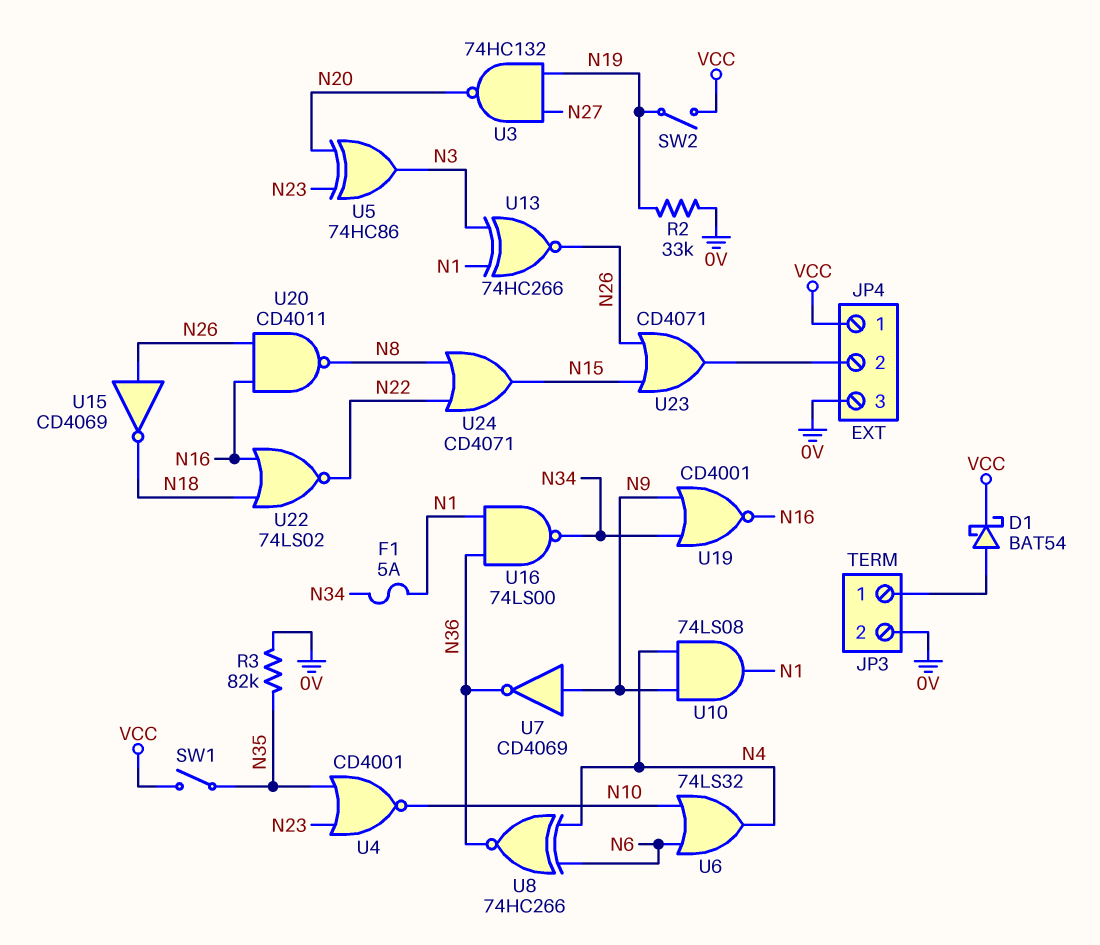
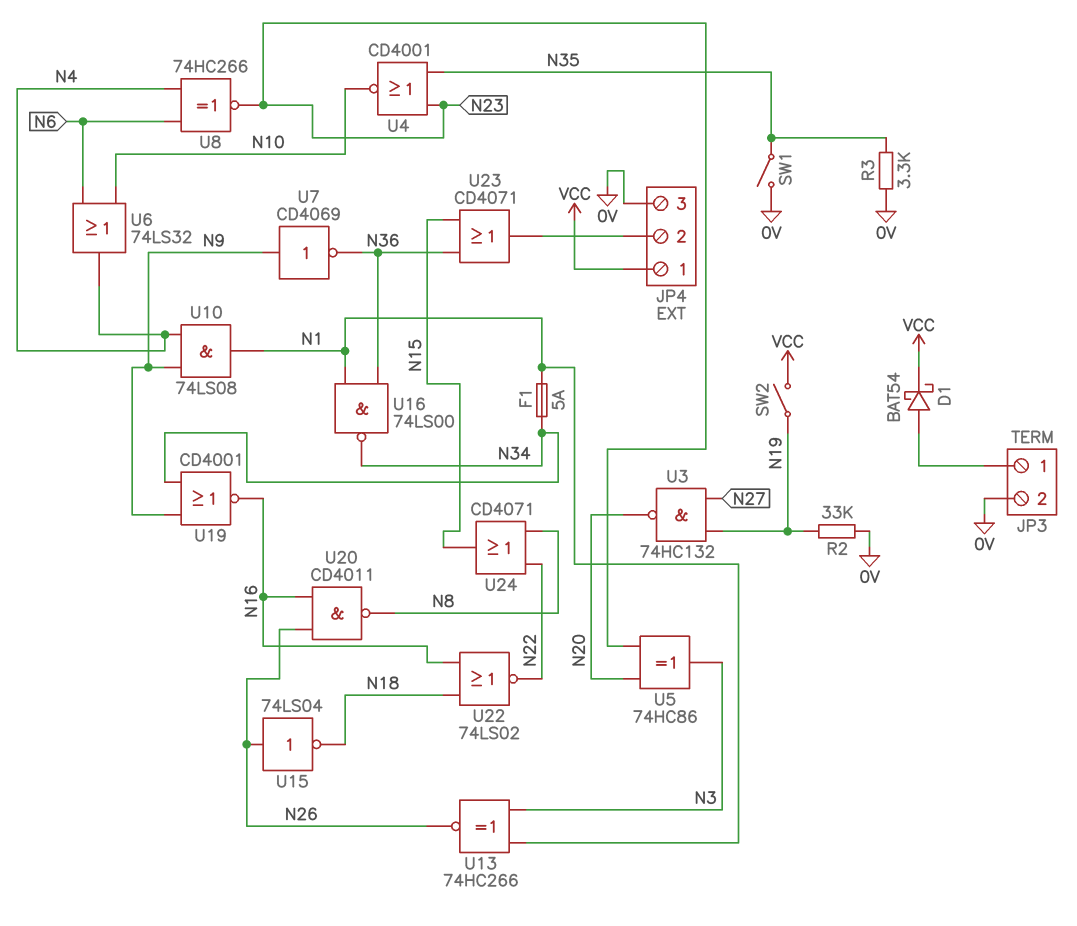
R3: 82k (0V, N35) -> 3.3k (0V, N35)
SW1: switch (N35, VCC) -> switch (0V, N35)
U8: XNOR 74HC266 (in N4, in N6, out N36) -> XNOR 74HC266 (in N4, in N6, out N23)
U15: NOT CD4069 (in N26, out N18) -> NOT 74LS04 (in N26, out N18)
U23: OR CD4071 (in N15, in N26, out JP4/2) -> OR CD4071 (in N15, in N36, out JP4/2)

